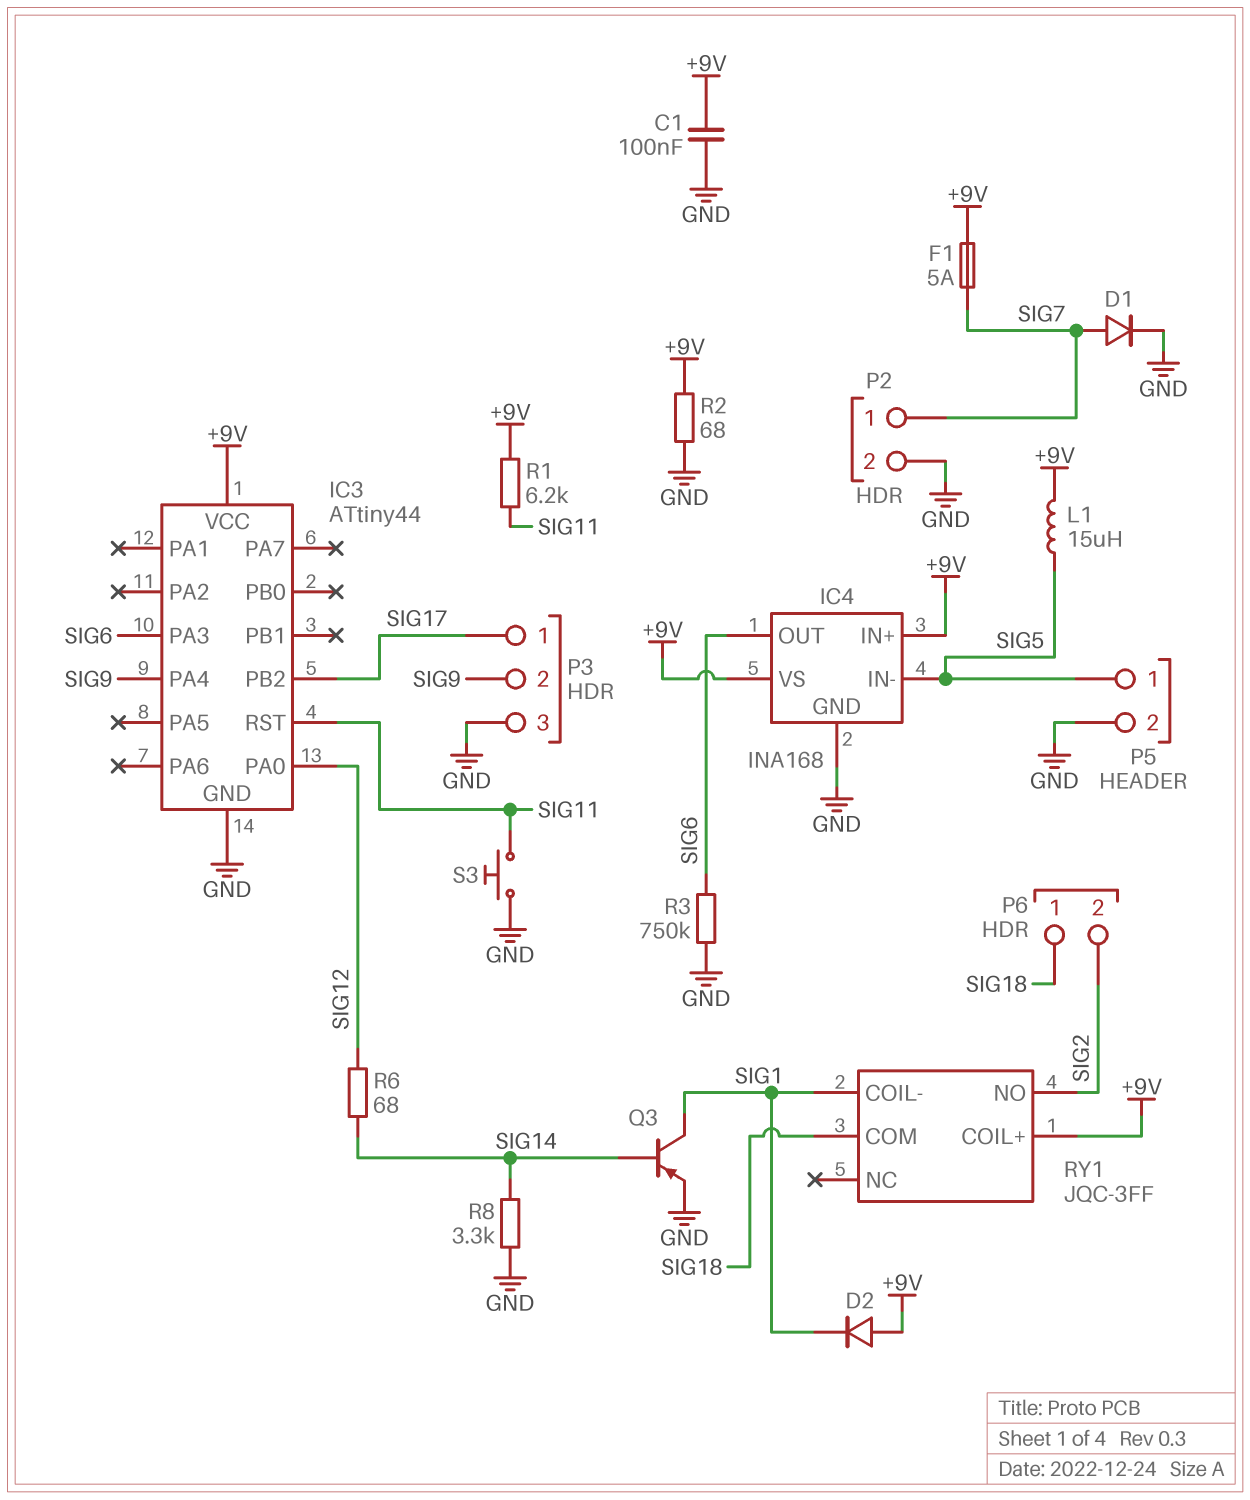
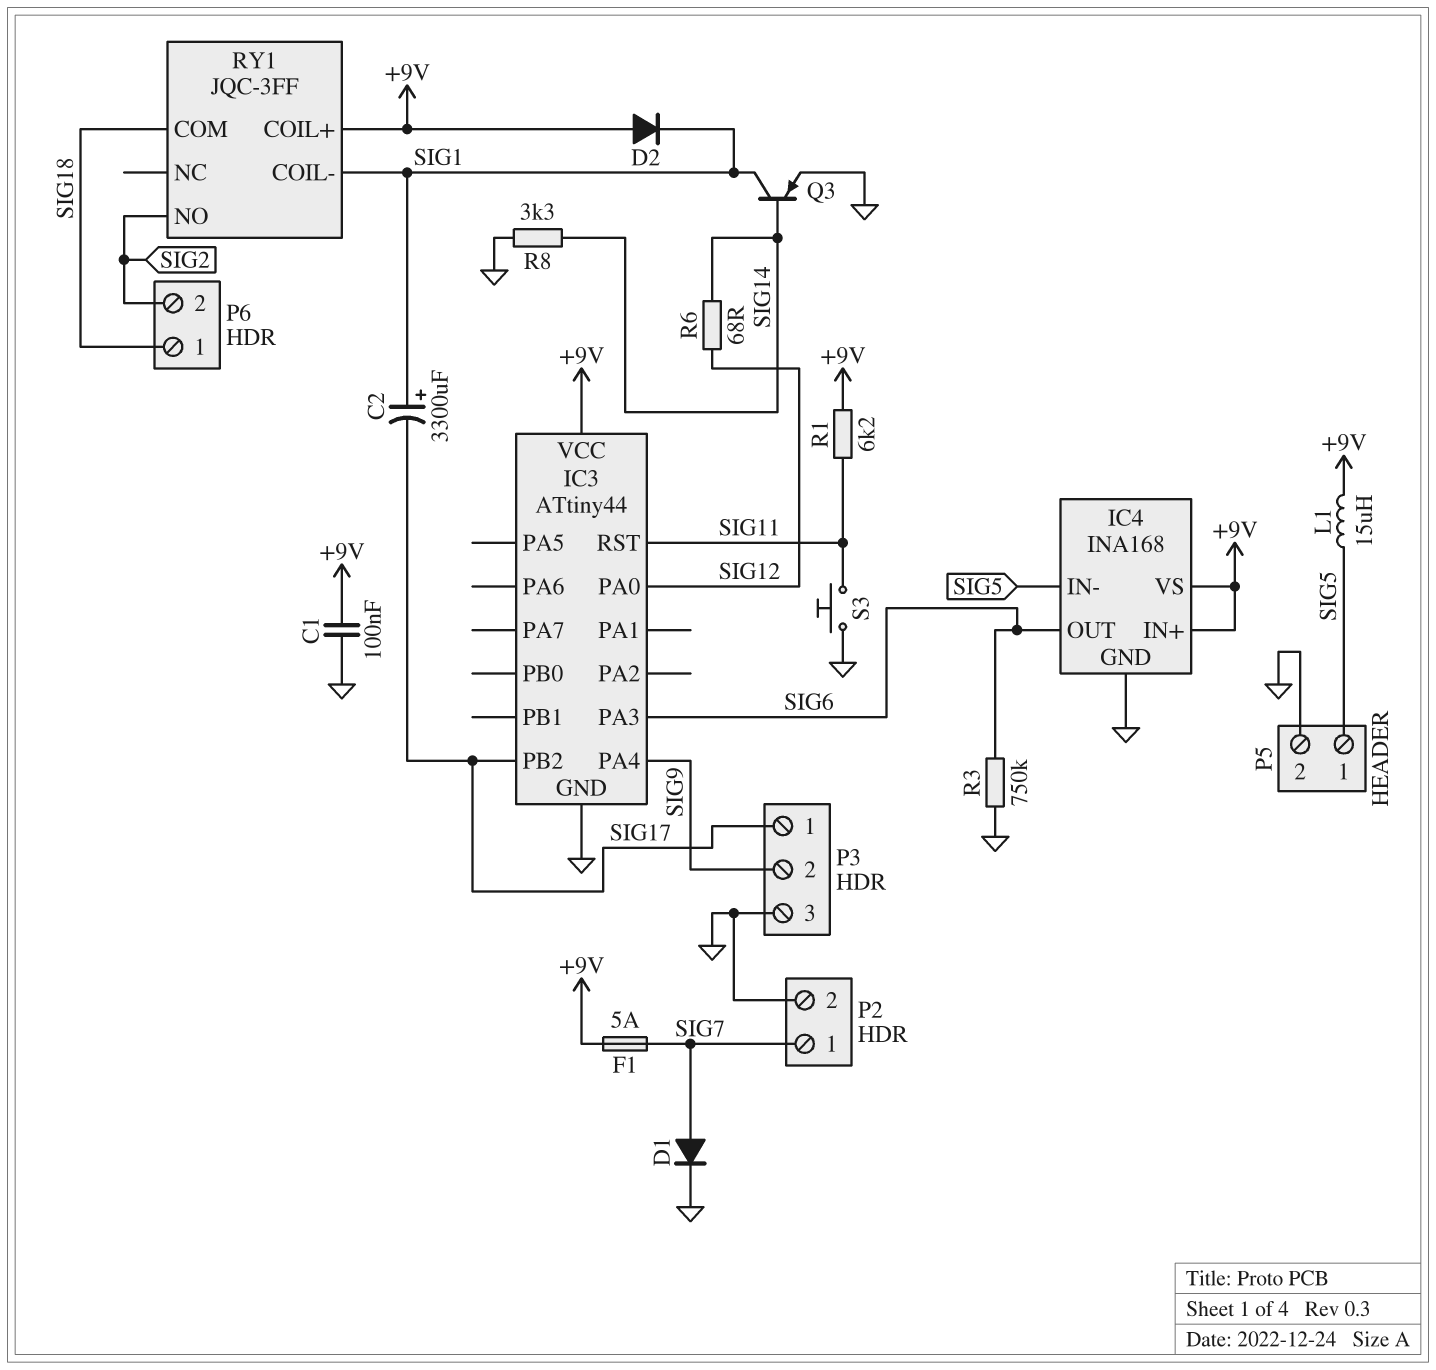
C2: none -> 3300uF (plus SIG1, minus SIG17)
R2: 68 (+9V, GND) -> none

